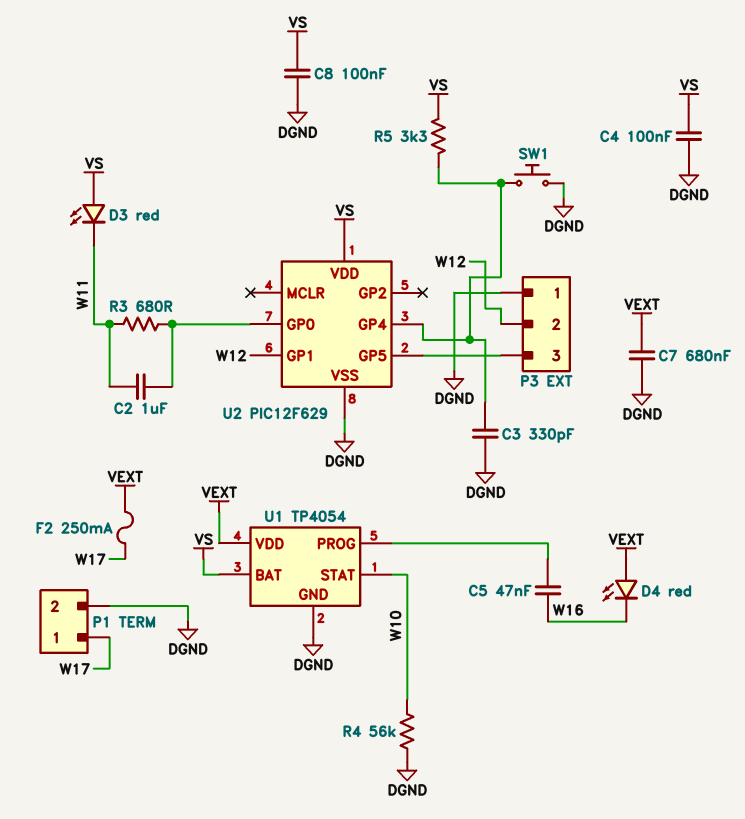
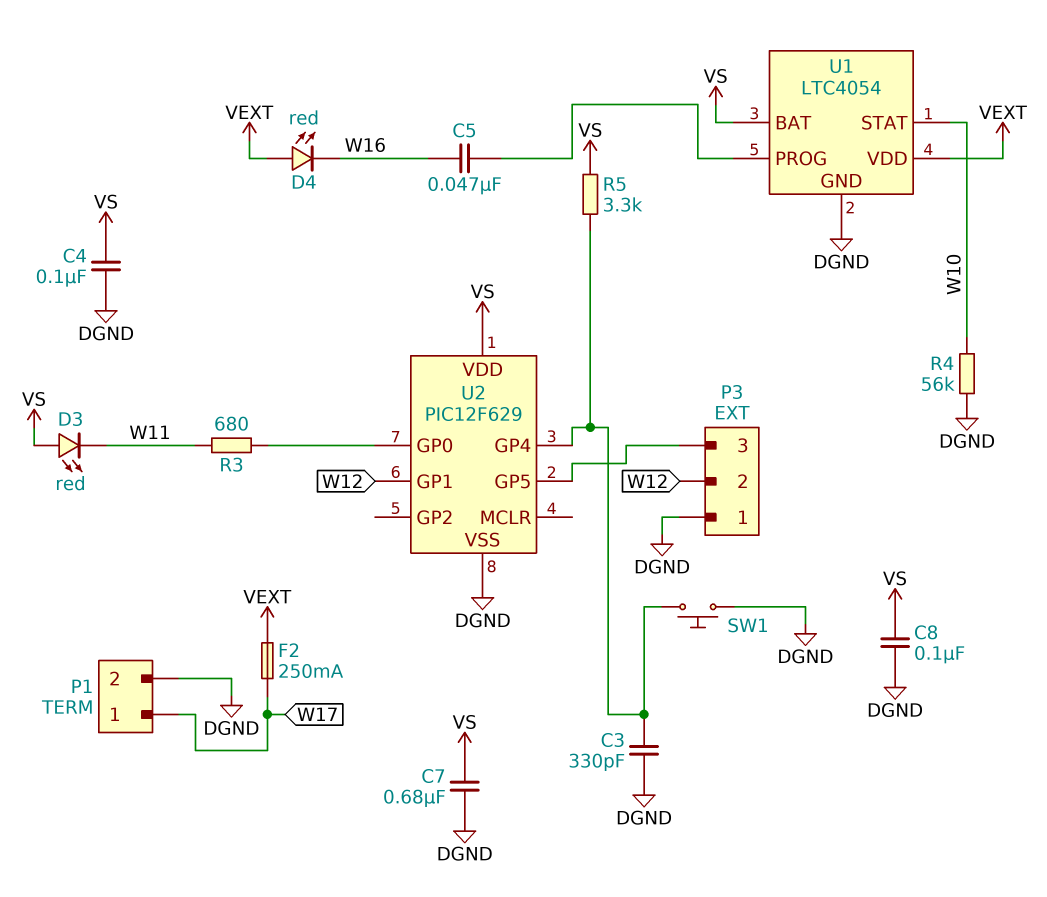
C2: 1uF (U2/GP0, W11) -> none
C7: 680nF (DGND, VEXT) -> 680nF (DGND, VS)
U1: TP4054 -> LTC4054

